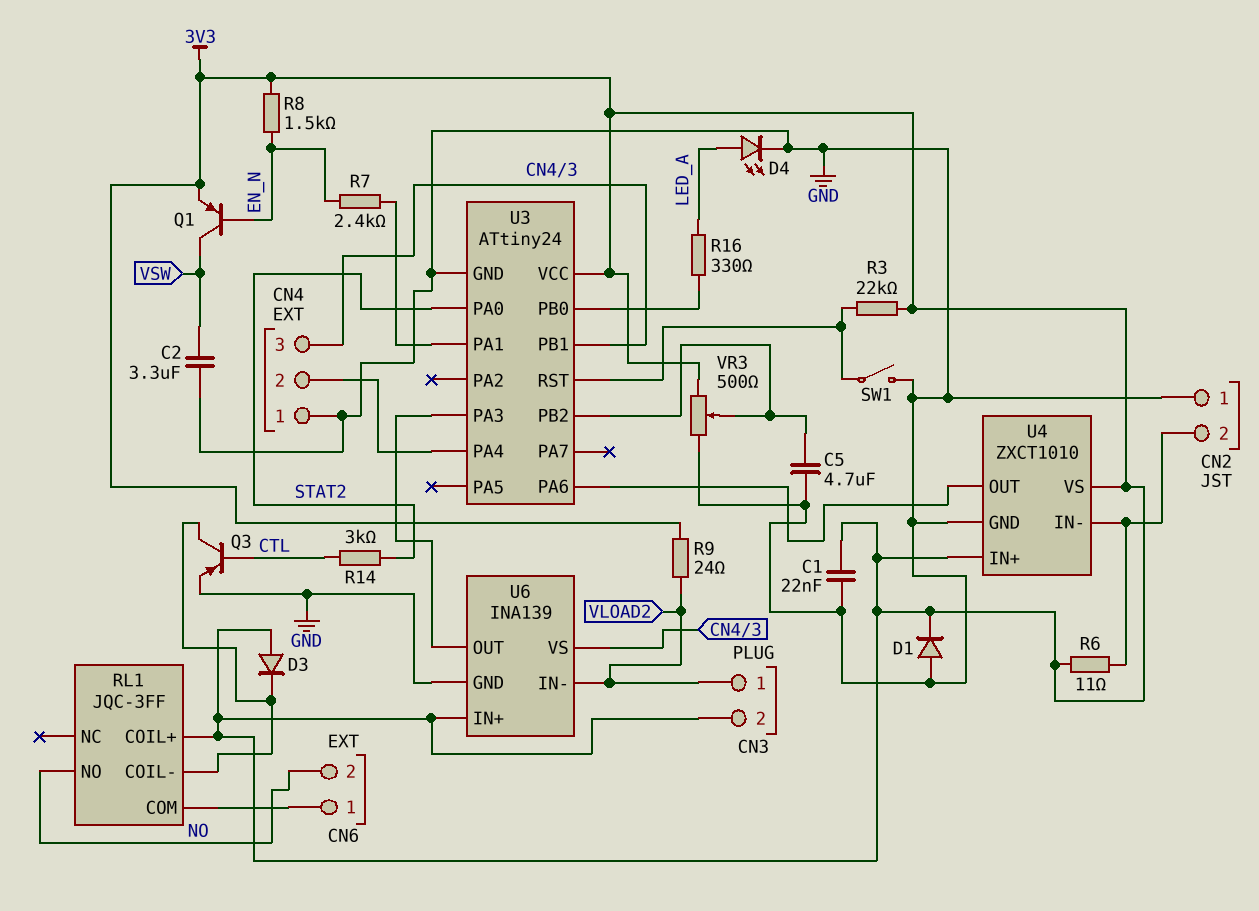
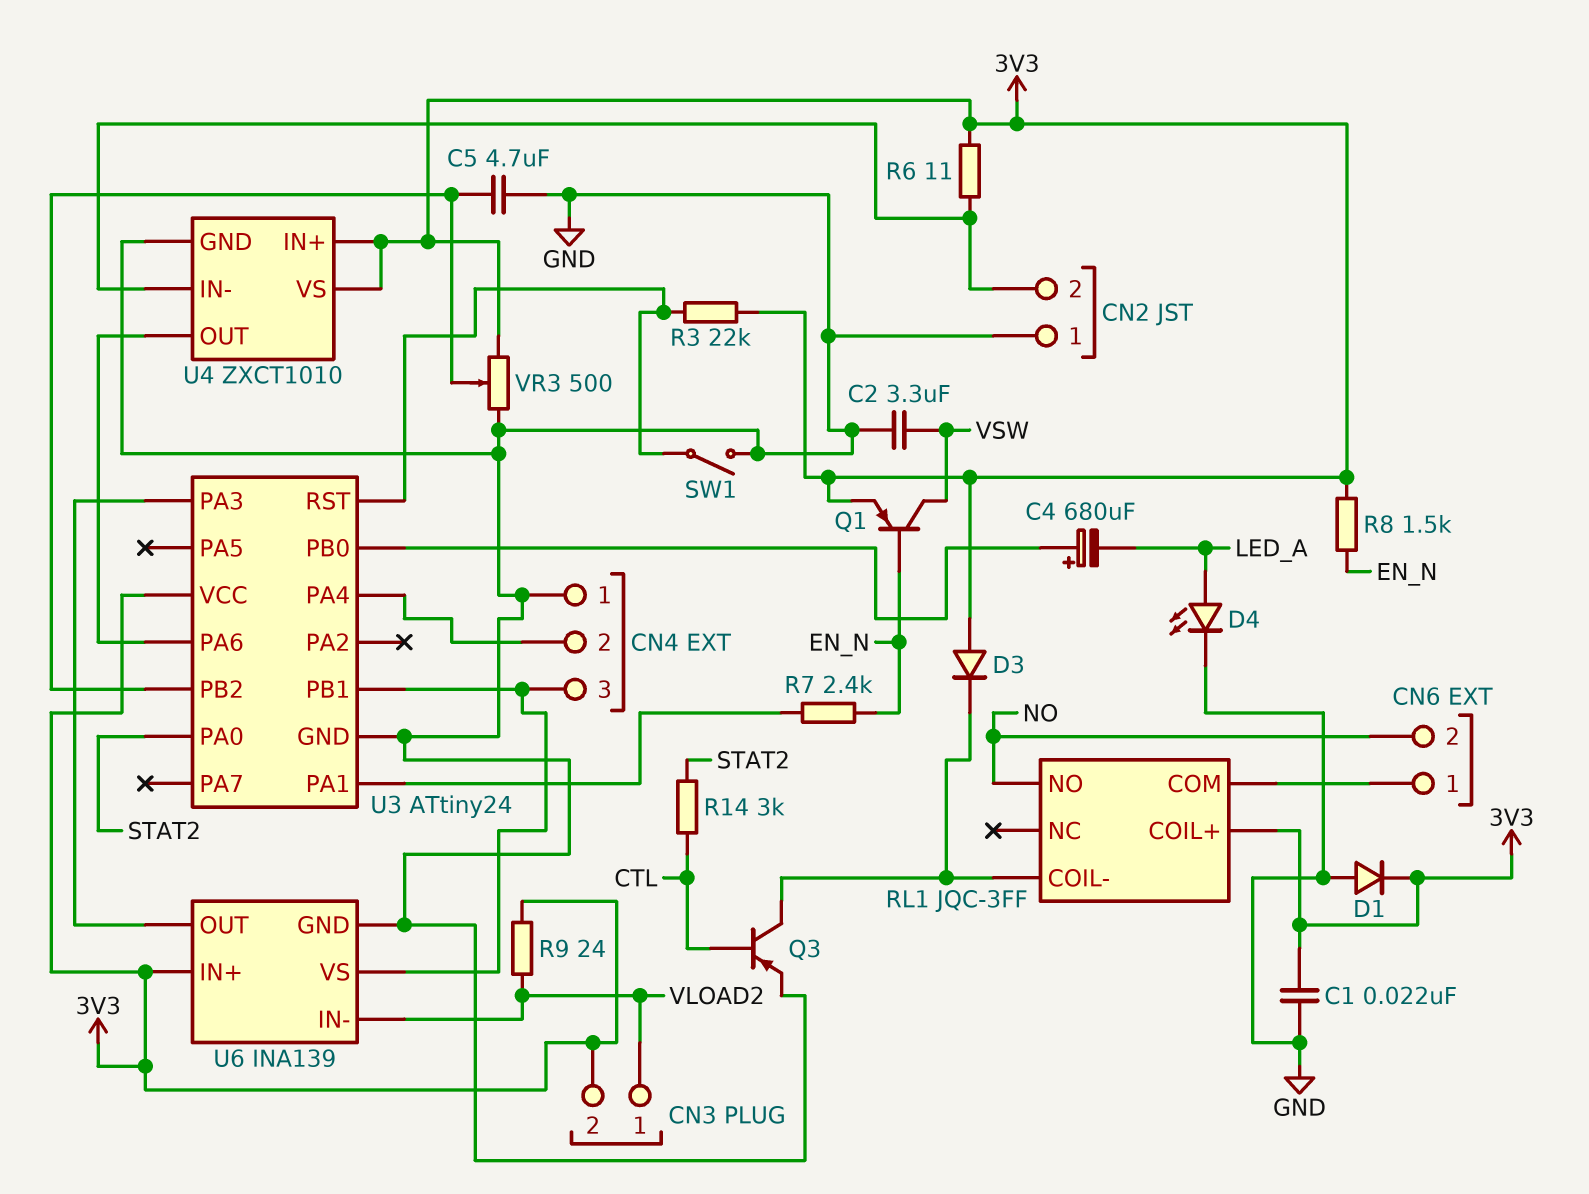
C4: none -> 680uF (plus U3/PB0, minus LED_A)
R16: 330 (LED_A, U3/PB0) -> none

